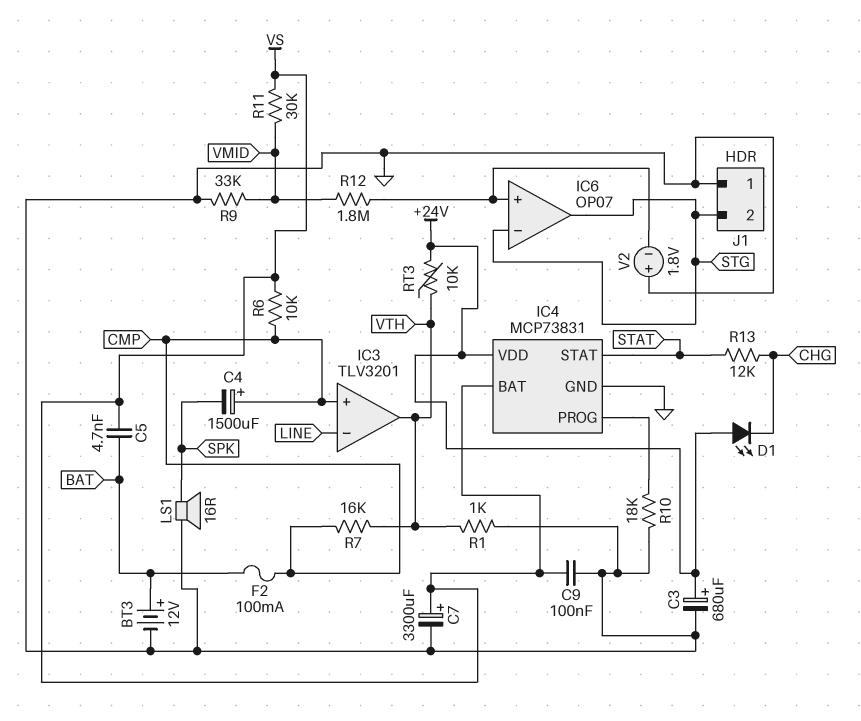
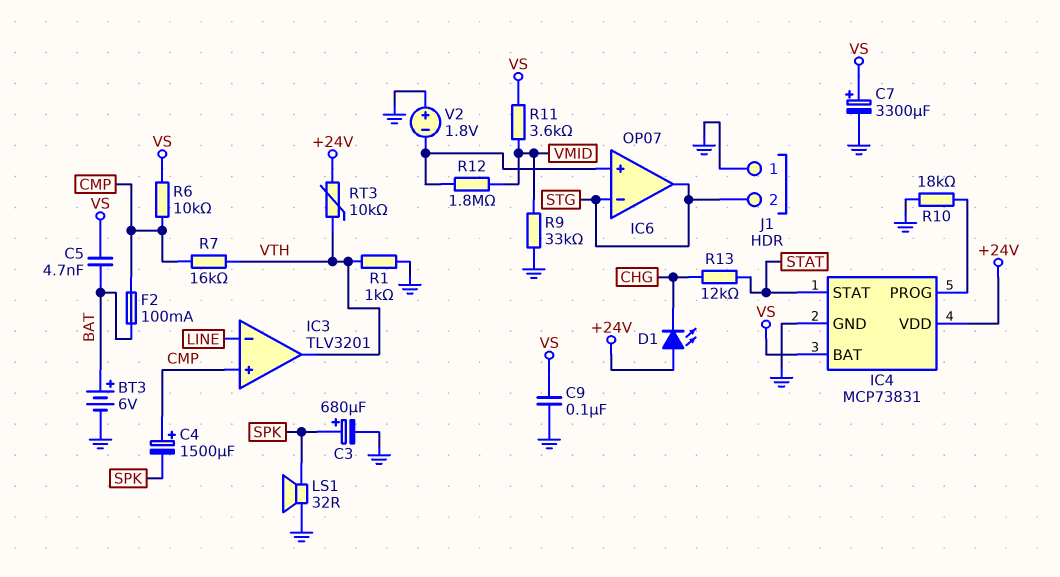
BT3: 12V (plus BAT, minus GND) -> 6V (plus BAT, minus GND)
C3: 680uF (plus +24V, minus GND) -> 680uF (plus SPK, minus GND)
LS1: speaker 16R (GND, SPK) -> speaker 32R (GND, SPK)
R11: 30k (VMID, VS) -> 3.6k (VMID, VS)

